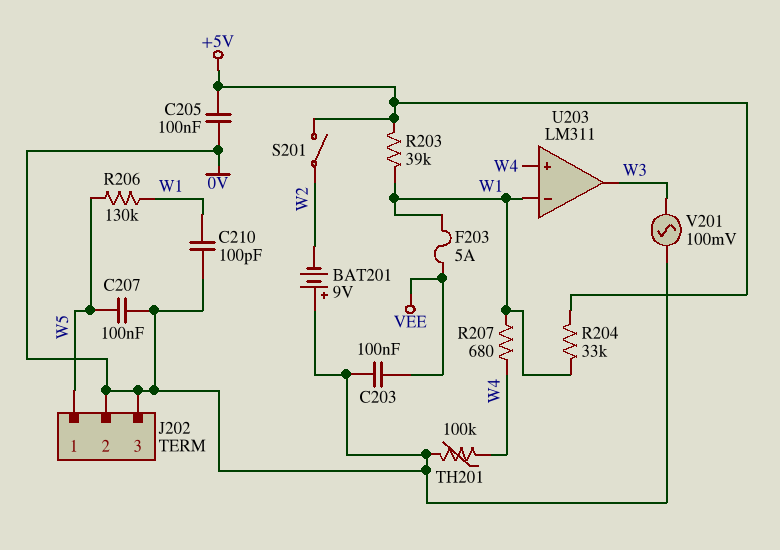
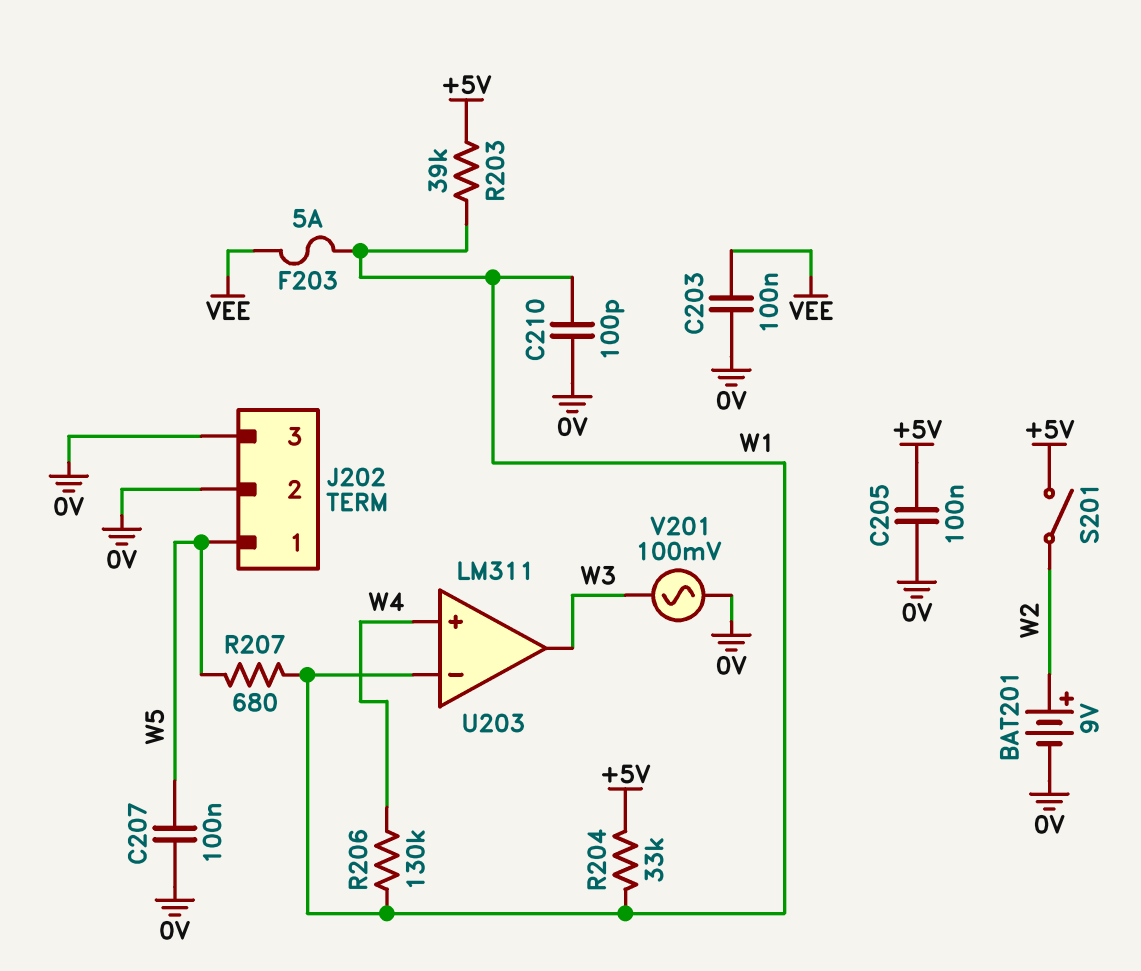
BAT201: 9V (plus 0V, minus W2) -> 9V (plus W2, minus 0V)
R206: 130k (W1, W5) -> 130k (W1, W4)
R207: 680 (W1, W4) -> 680 (W1, W5)
TH201: 100k (0V, W4) -> none

